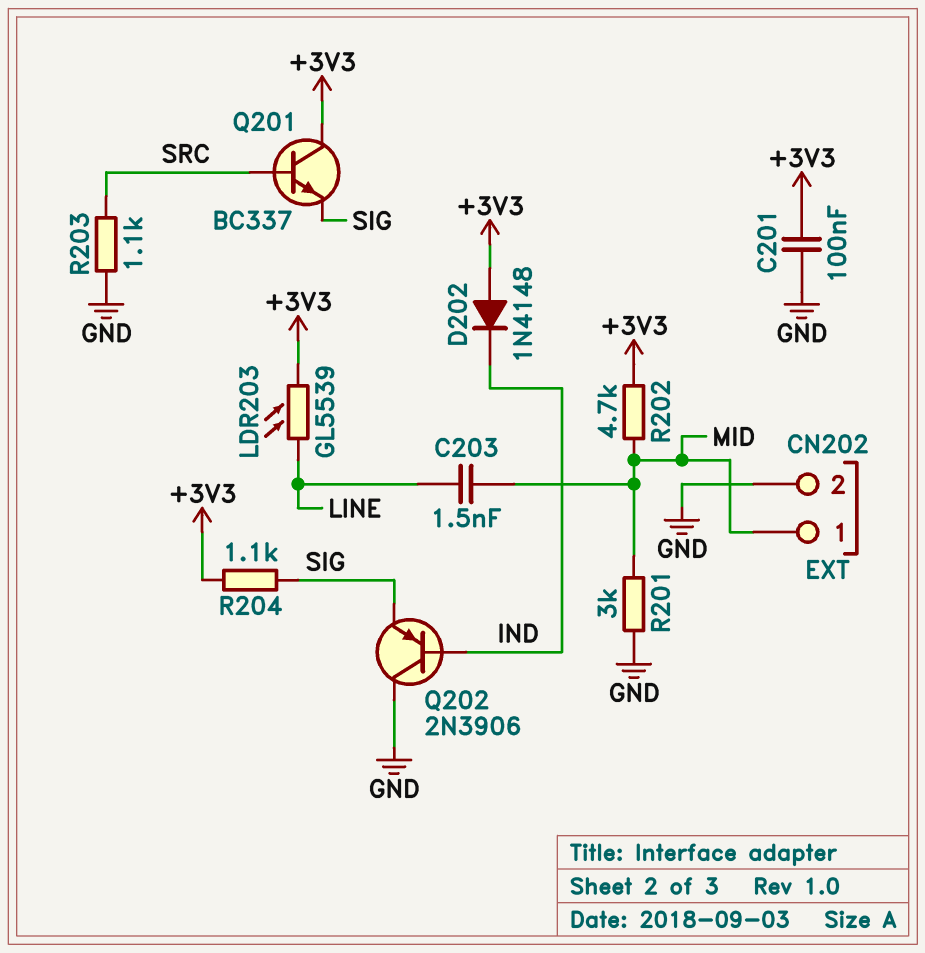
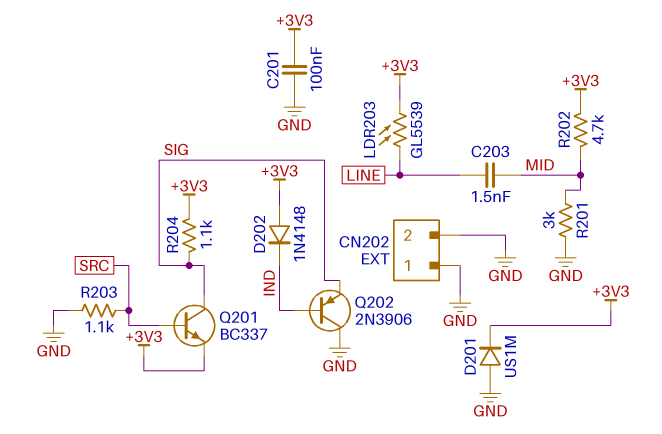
CN202 pin 1: MID -> GND
D201: none -> diode US1M (A GND, K +3V3)
Q201: NPN BC337 (B SRC, C +3V3, E SIG) -> NPN BC337 (B SRC, C SIG, E +3V3)

